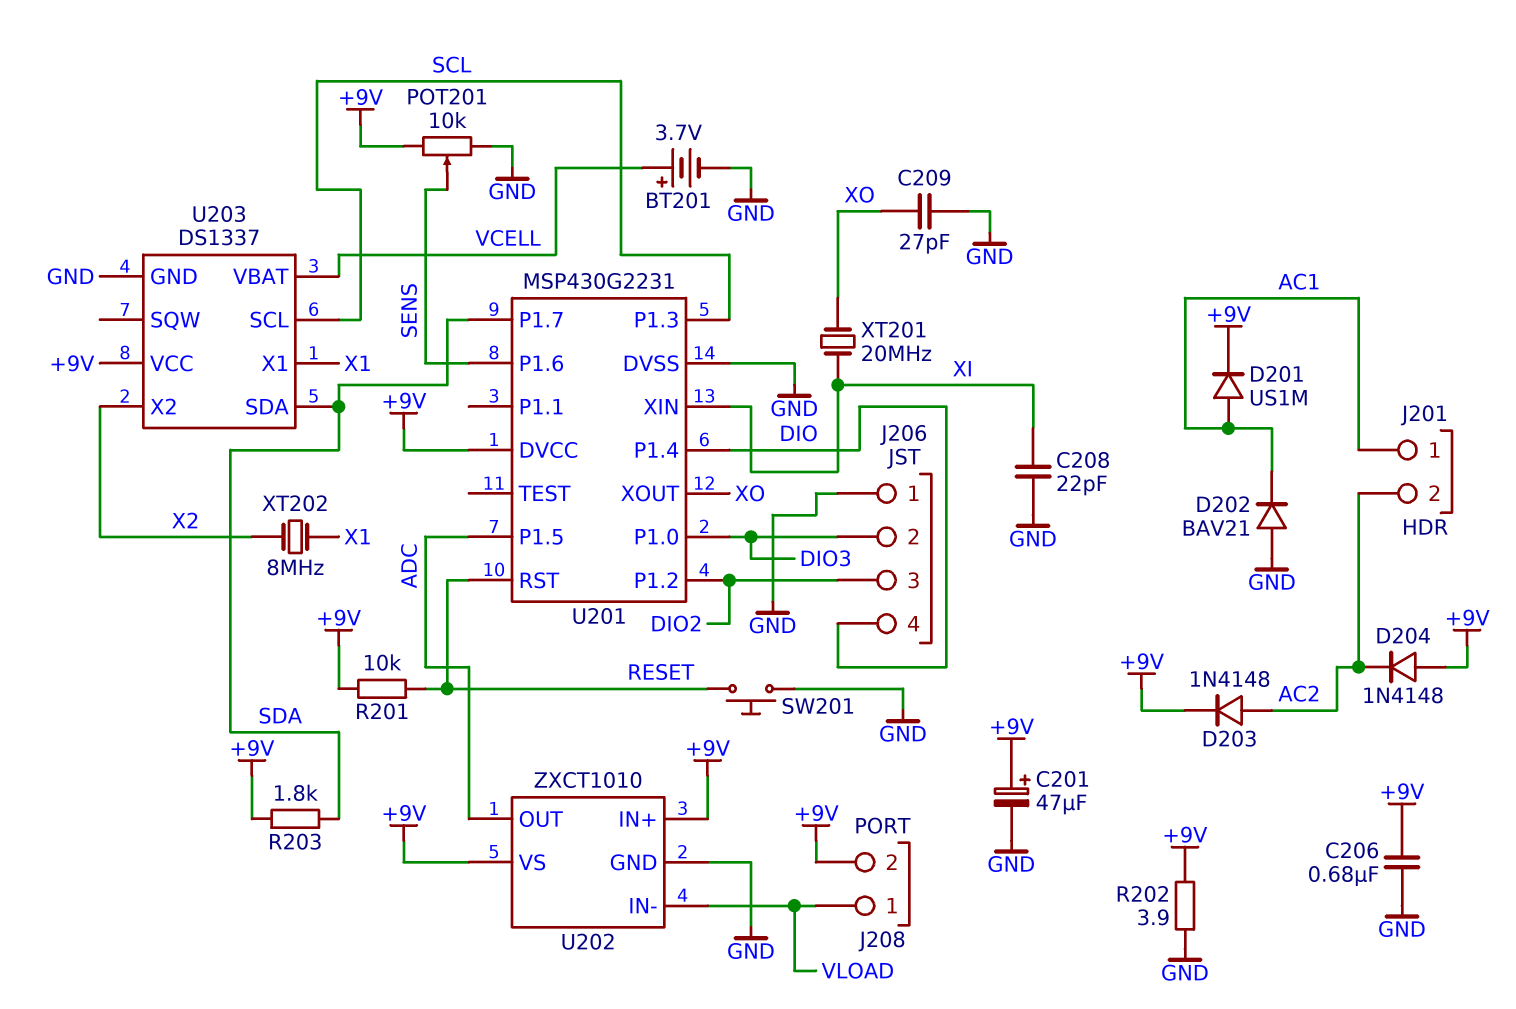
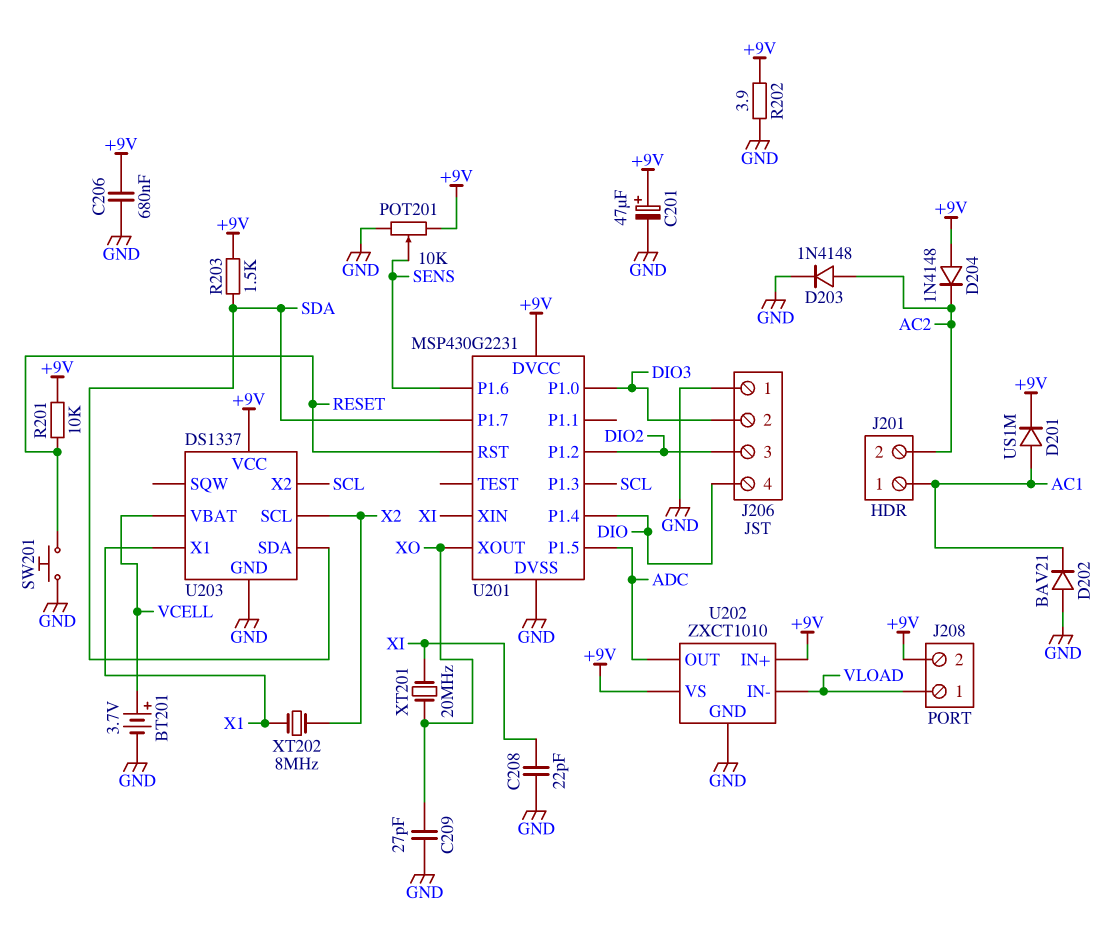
D203: diode 1N4148 (A AC2, K +9V) -> diode 1N4148 (A AC2, K GND)
R203: 1.8k (+9V, SDA) -> 1.5k (+9V, SDA)
U203 pin SCL: SCL -> X2
U203 pin X2: X2 -> SCL

